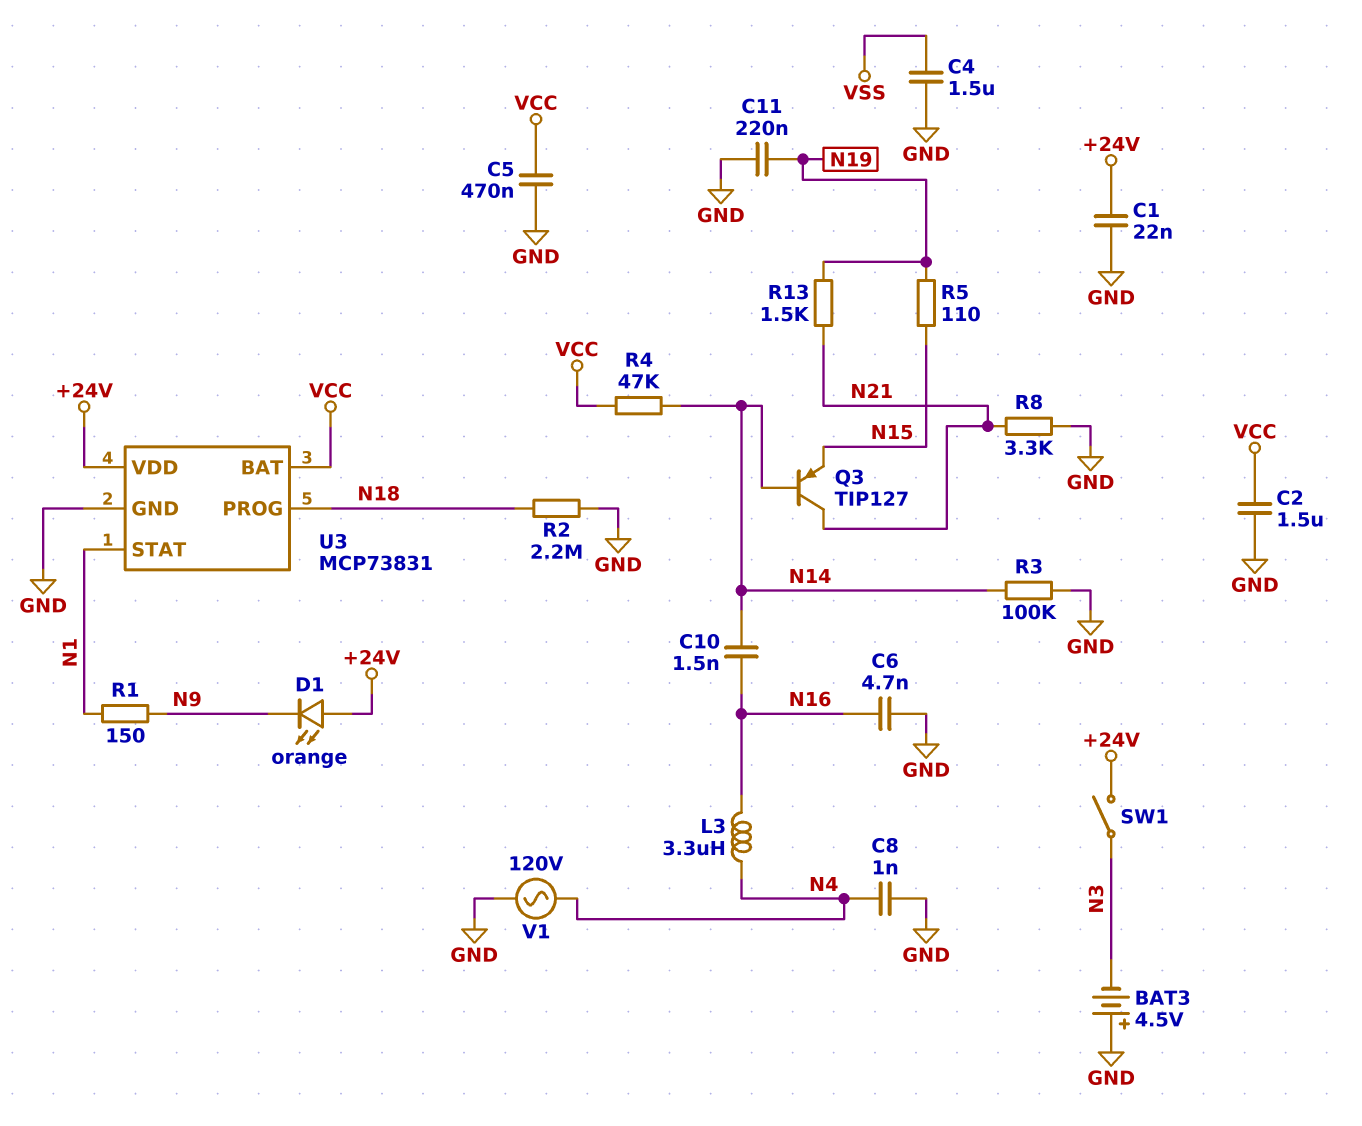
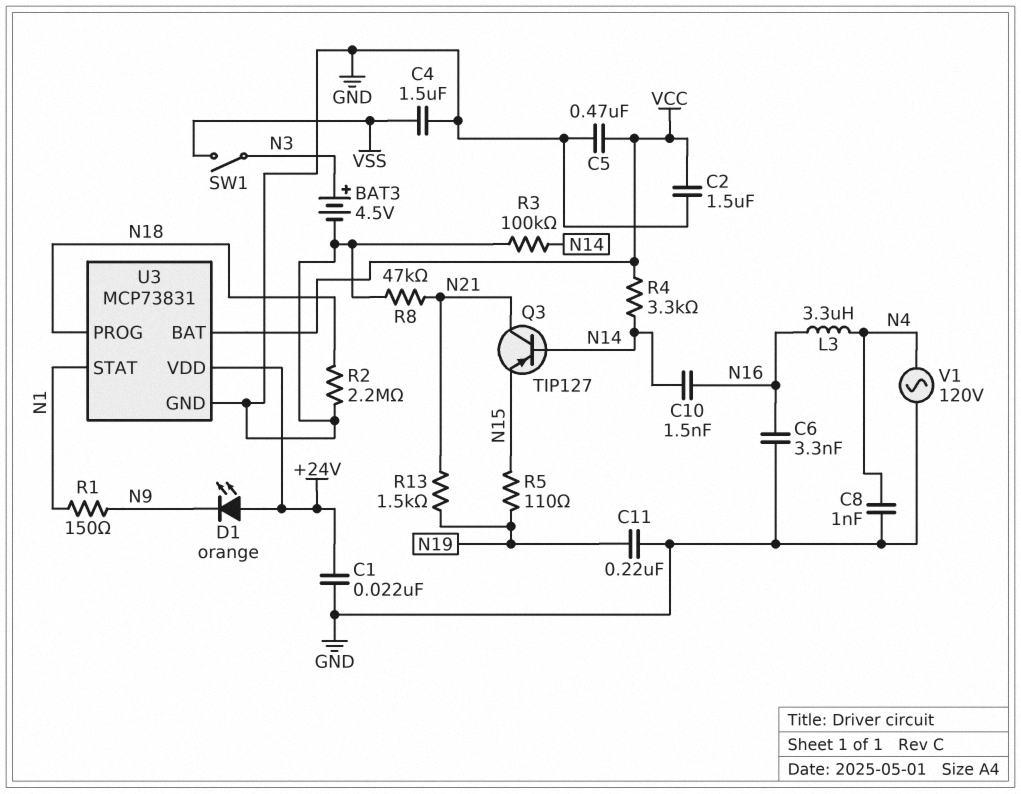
BAT3: 4.5V (plus GND, minus N3) -> 4.5V (plus N3, minus GND)
C6: 4.7nF (GND, N16) -> 3.3nF (GND, N16)
R4: 47k (N14, VCC) -> 3.3k (N14, VCC)
R8: 3.3k (GND, N21) -> 47k (GND, N21)
SW1: switch (+24V, N3) -> switch (N3, VSS)

